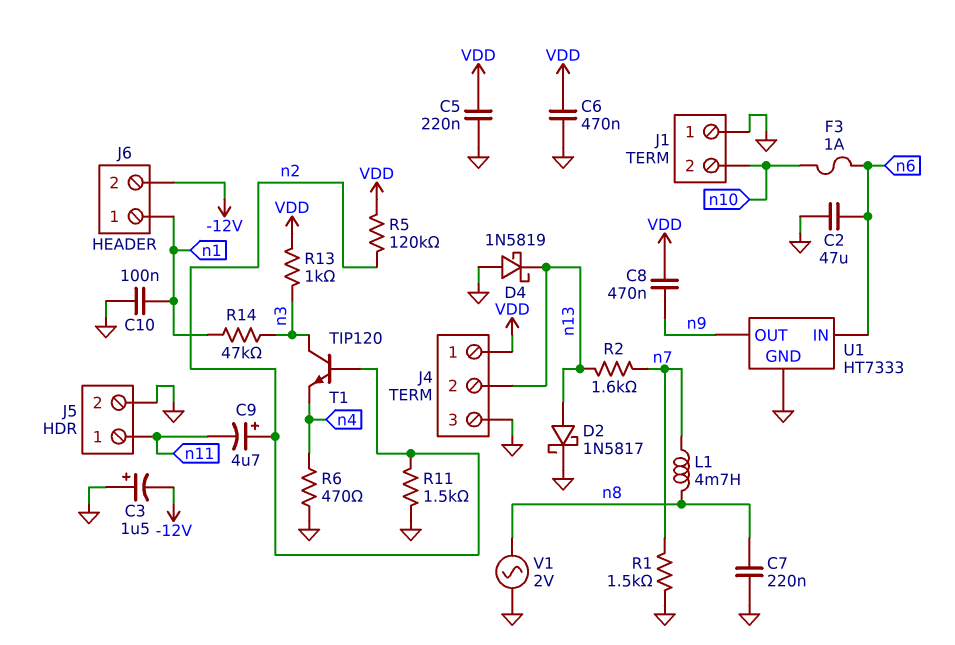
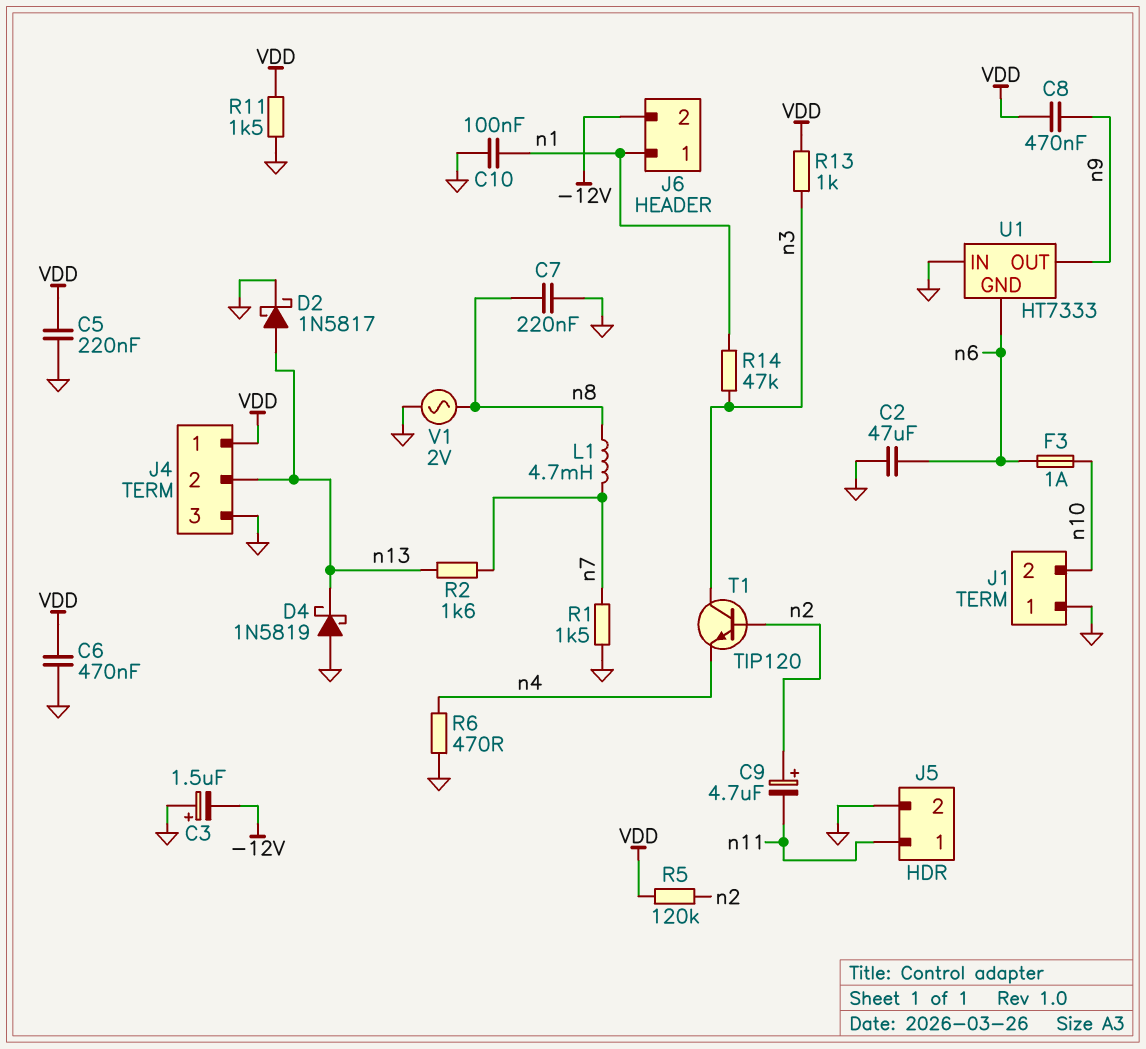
R11: 1.5k (GND, n2) -> 1.5k (GND, VDD)
U1 pin GND: GND -> n6
U1 pin IN: n6 -> GND

